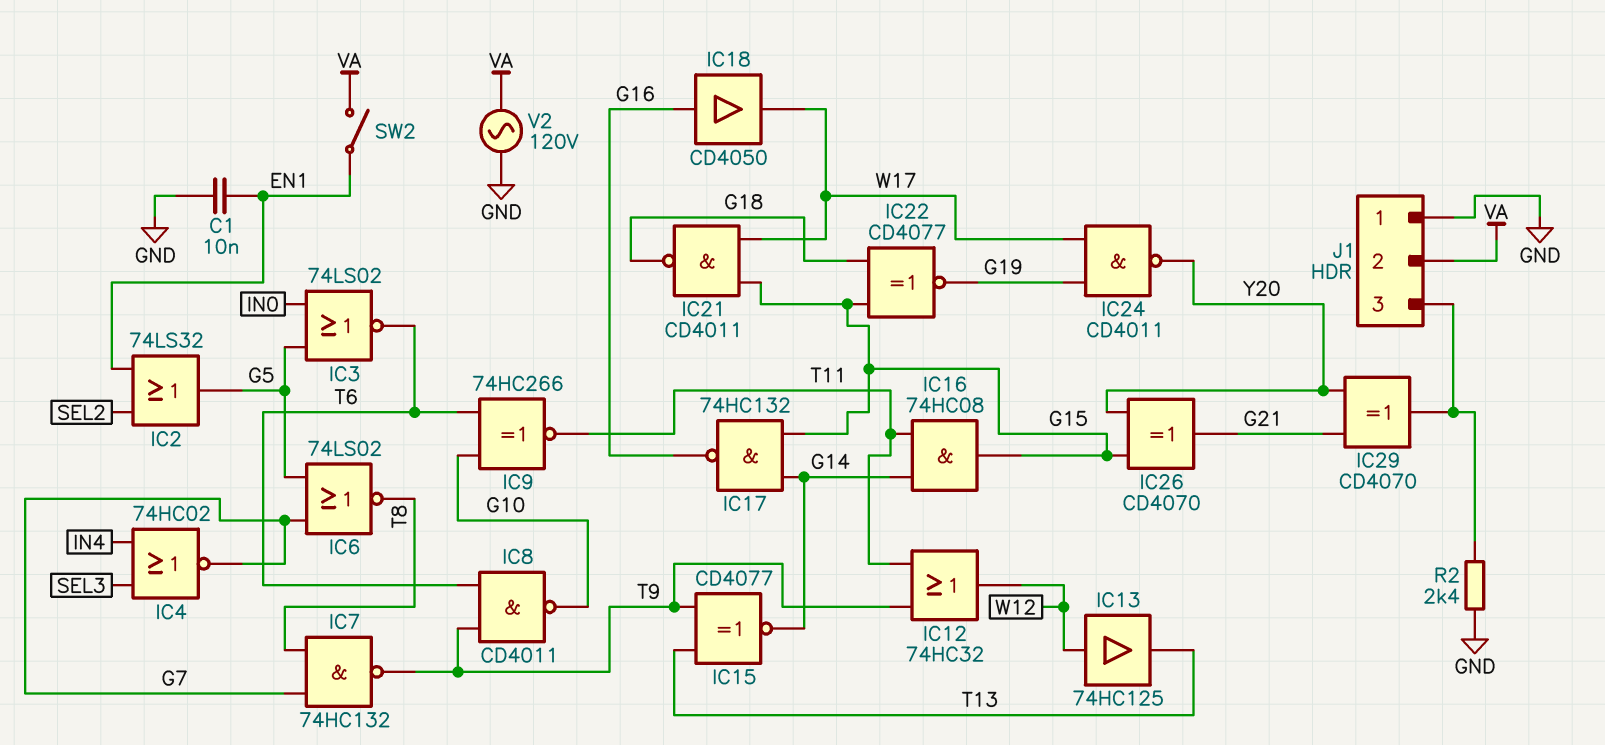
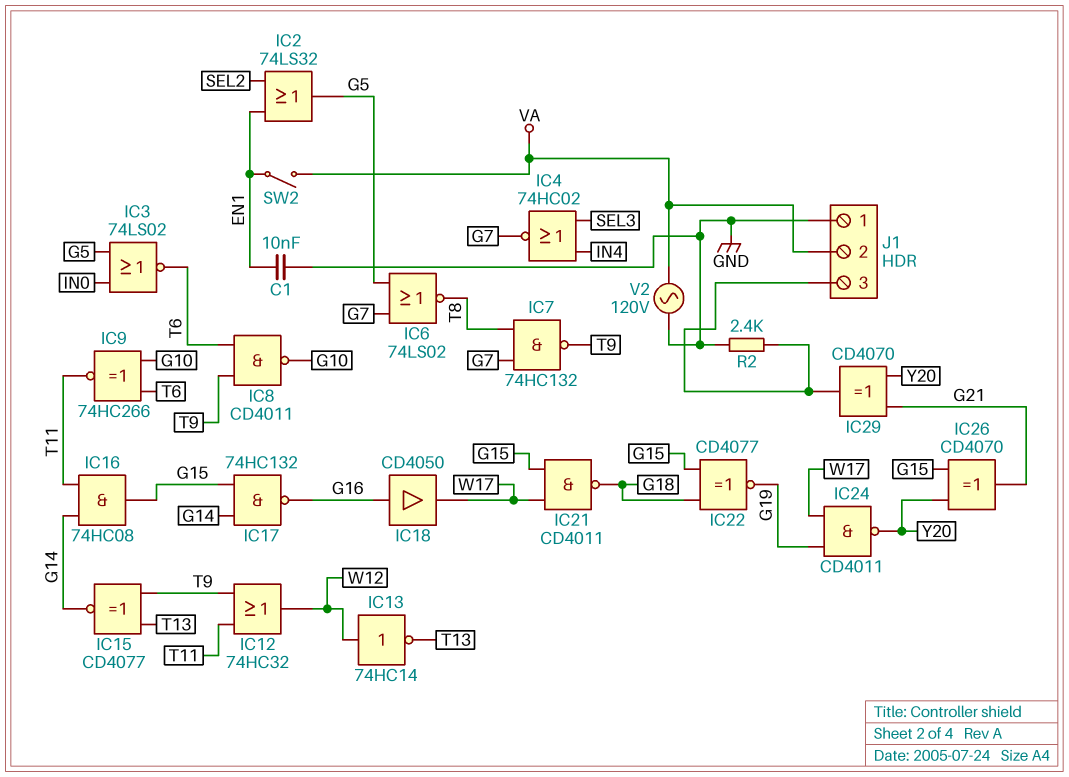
IC13: buffer 74HC125 (in W12, out T13) -> NOT 74HC14 (in W12, out T13)

